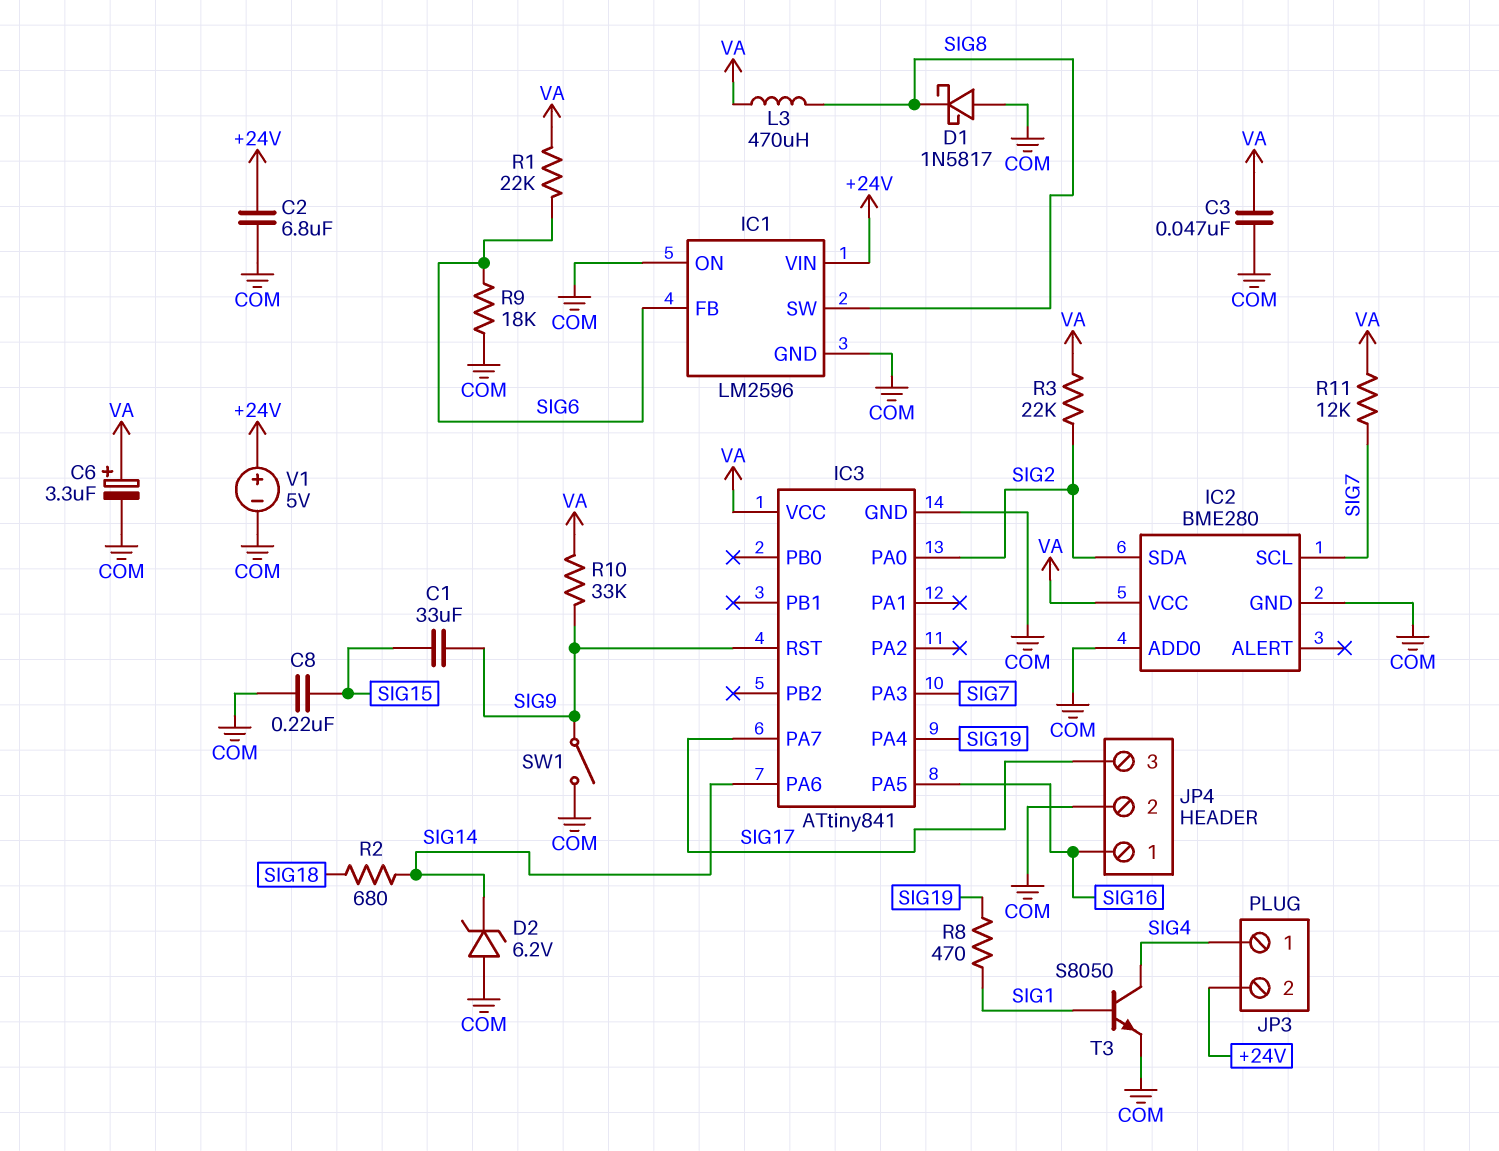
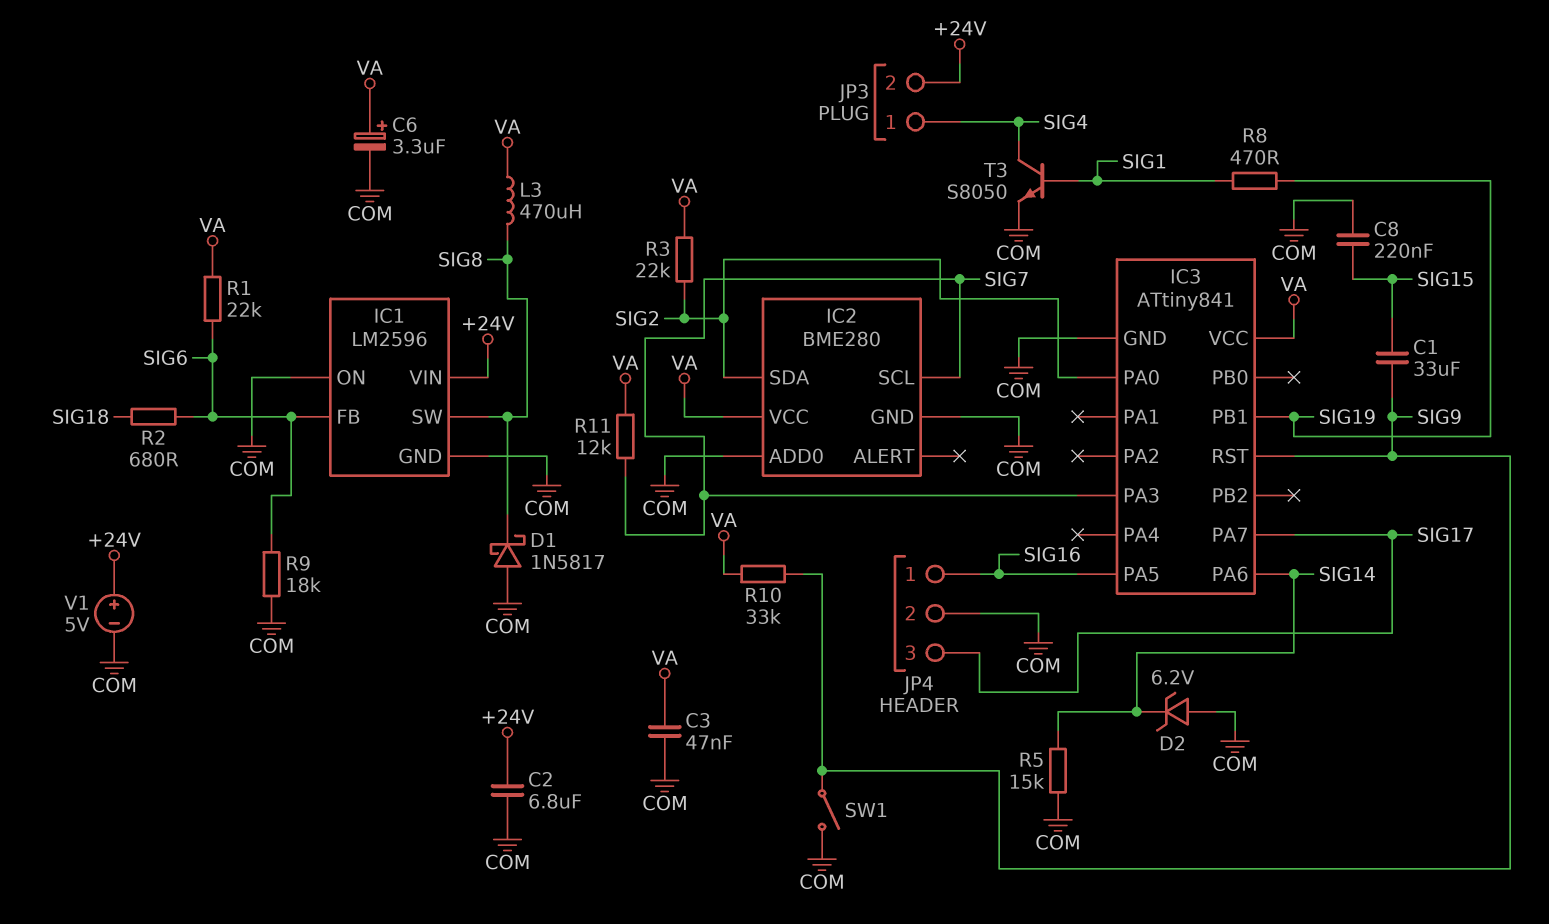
IC3 pin PA4: SIG19 -> none
IC3 pin PB1: none -> SIG19
R2: 680 (SIG14, SIG18) -> 680 (SIG6, SIG18)
R5: none -> 15k (COM, SIG14)

